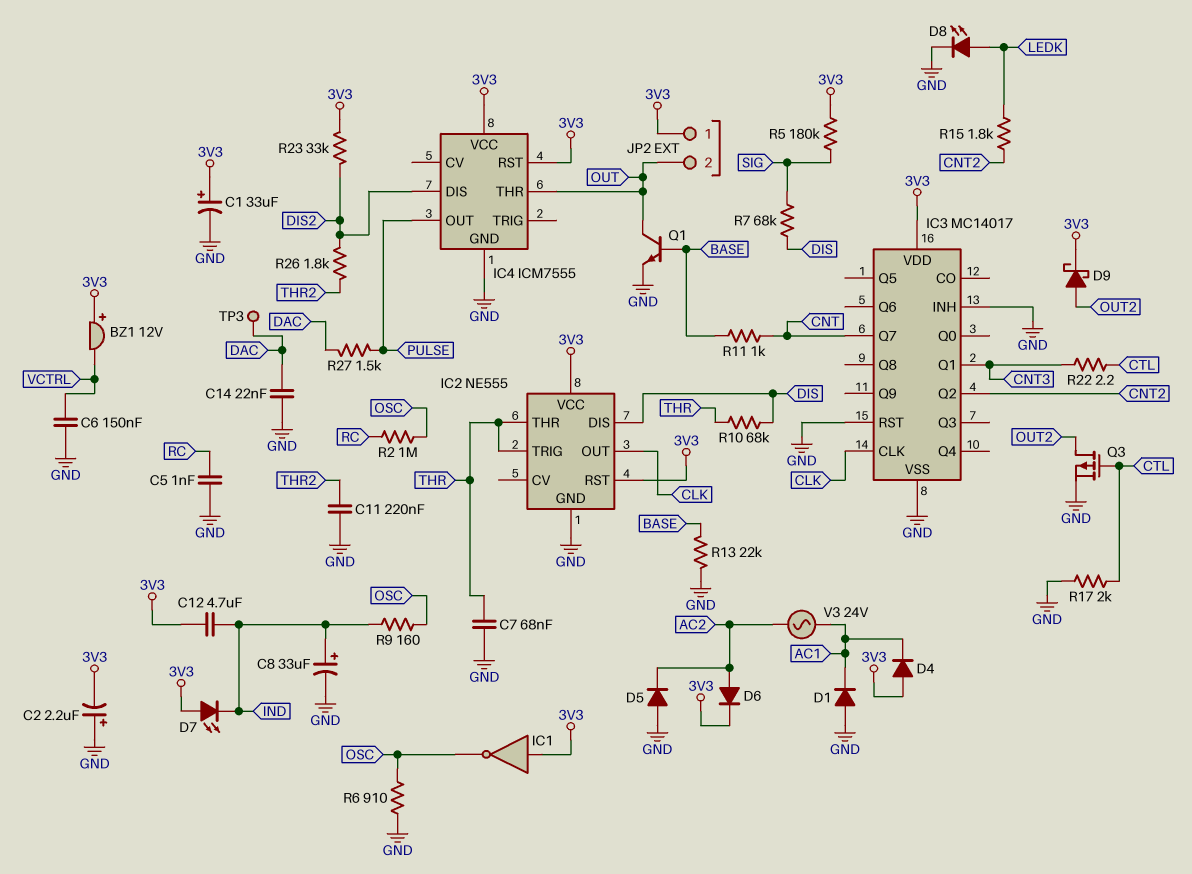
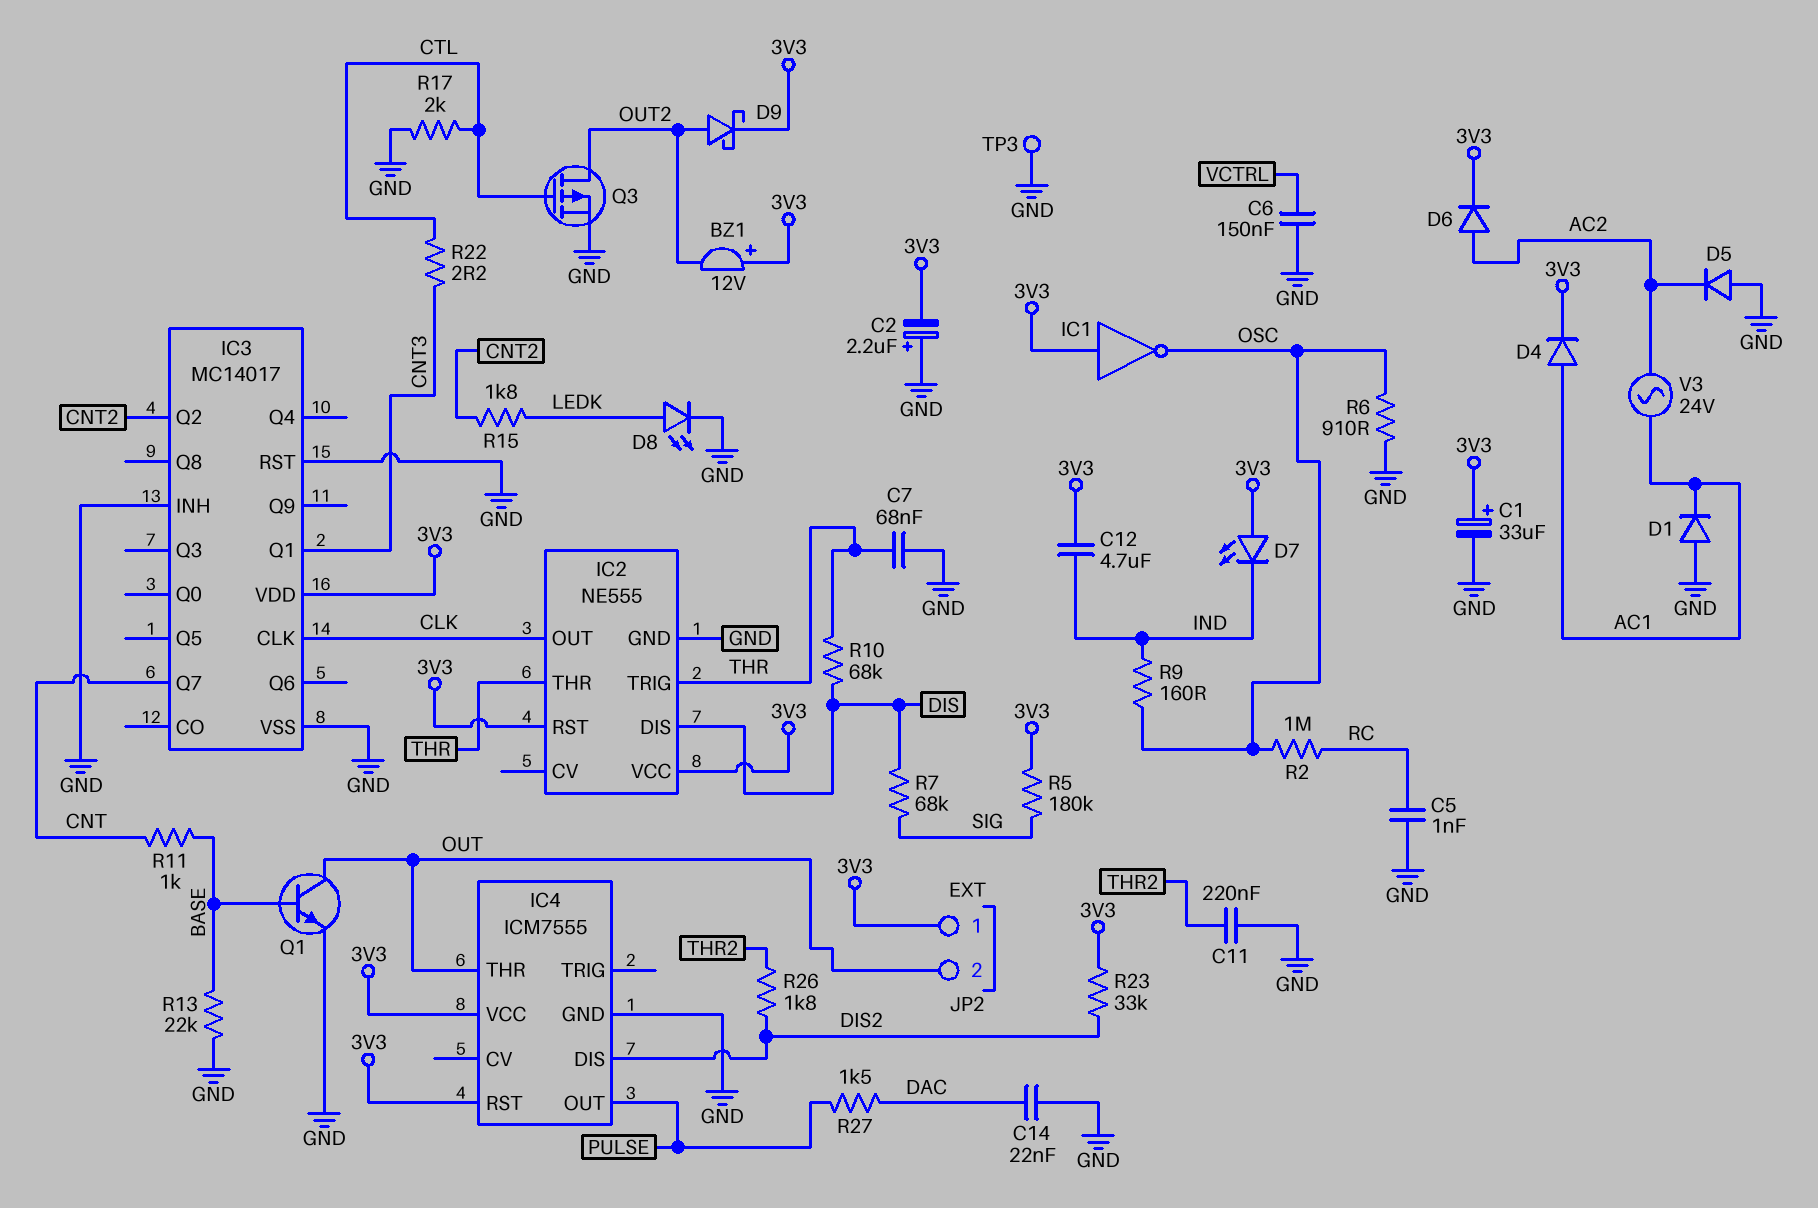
BZ1: buzzer 12V (plus 3V3, minus VCTRL) -> buzzer 12V (plus 3V3, minus OUT2)
C8: 33uF (plus IND, minus GND) -> none
D4: diode (A 3V3, K AC1) -> diode (A AC1, K 3V3)
TP3: test point (DAC) -> test point (GND)

